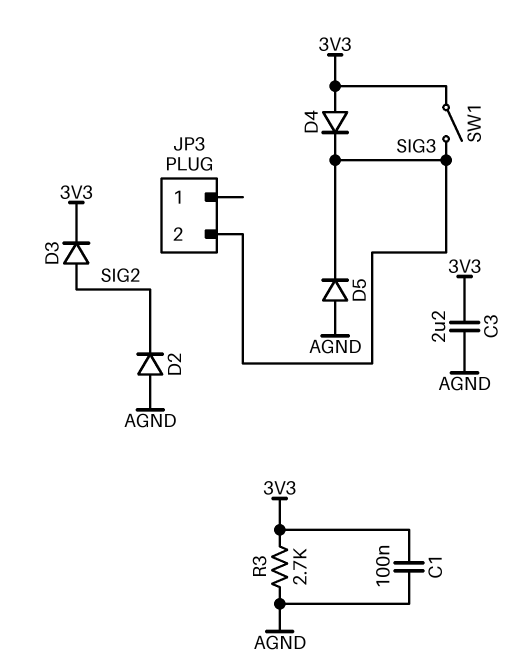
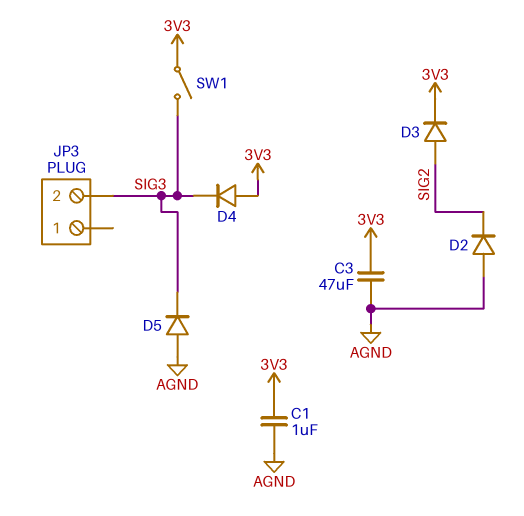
C1: 100nF (3V3, AGND) -> 1uF (3V3, AGND)
C3: 2.2uF (3V3, AGND) -> 47uF (3V3, AGND)
R3: 2.7k (3V3, AGND) -> none

